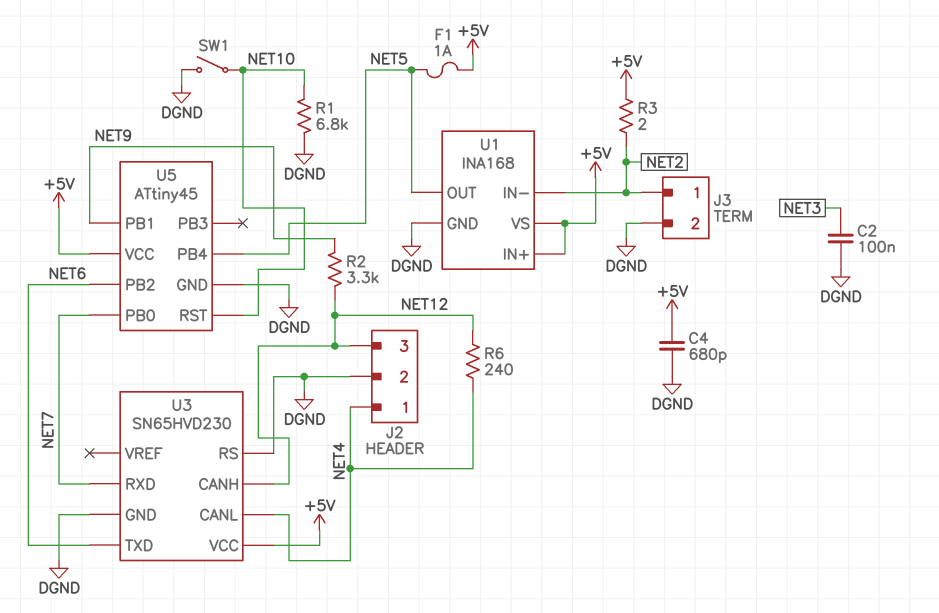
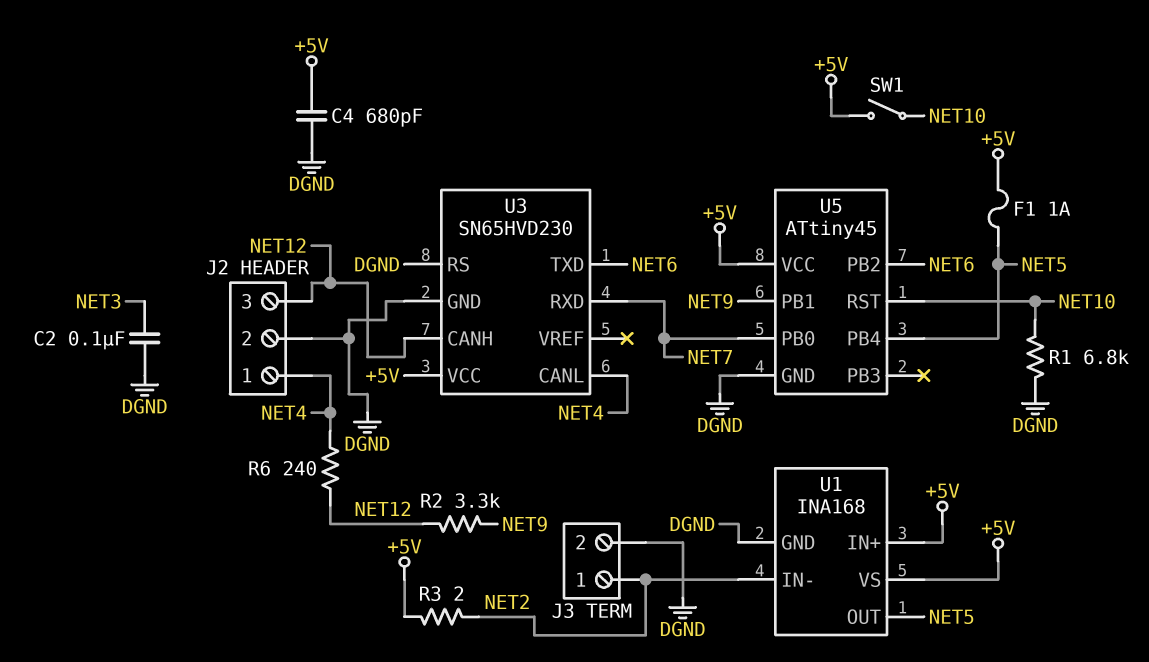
SW1: switch (DGND, NET10) -> switch (+5V, NET10)

